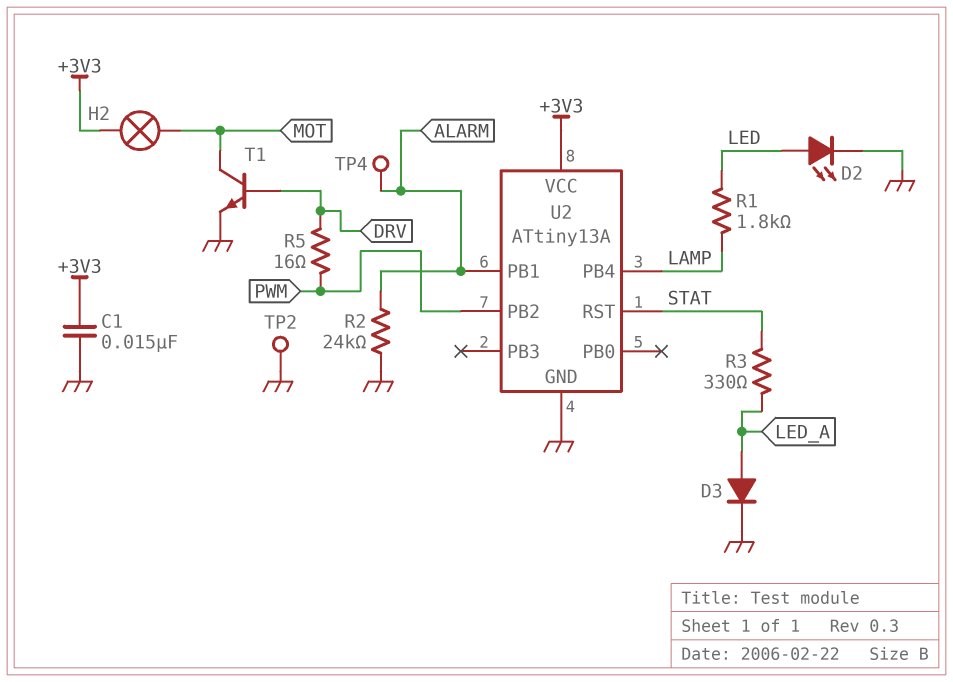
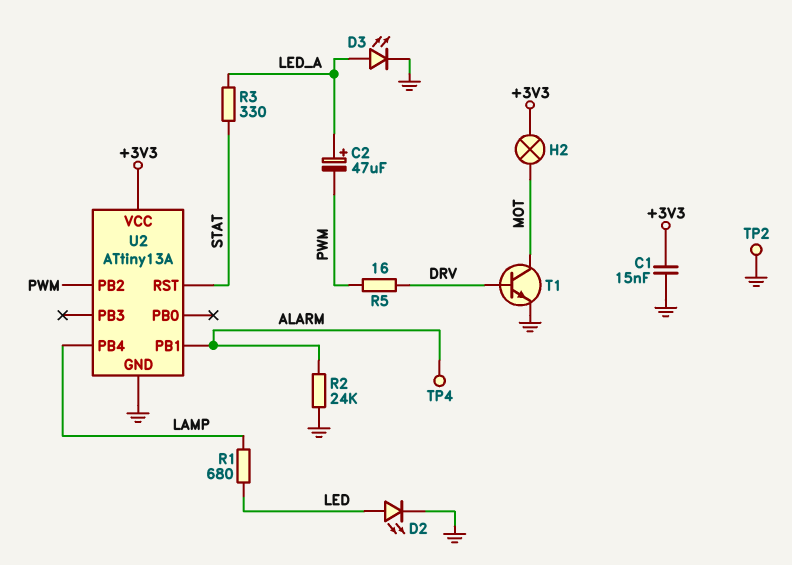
C2: none -> 47uF (plus LED_A, minus PWM)
D3: diode (A LED_A, K GND) -> LED (A LED_A, K GND)
R1: 1.8k (LAMP, LED) -> 680 (LAMP, LED)

